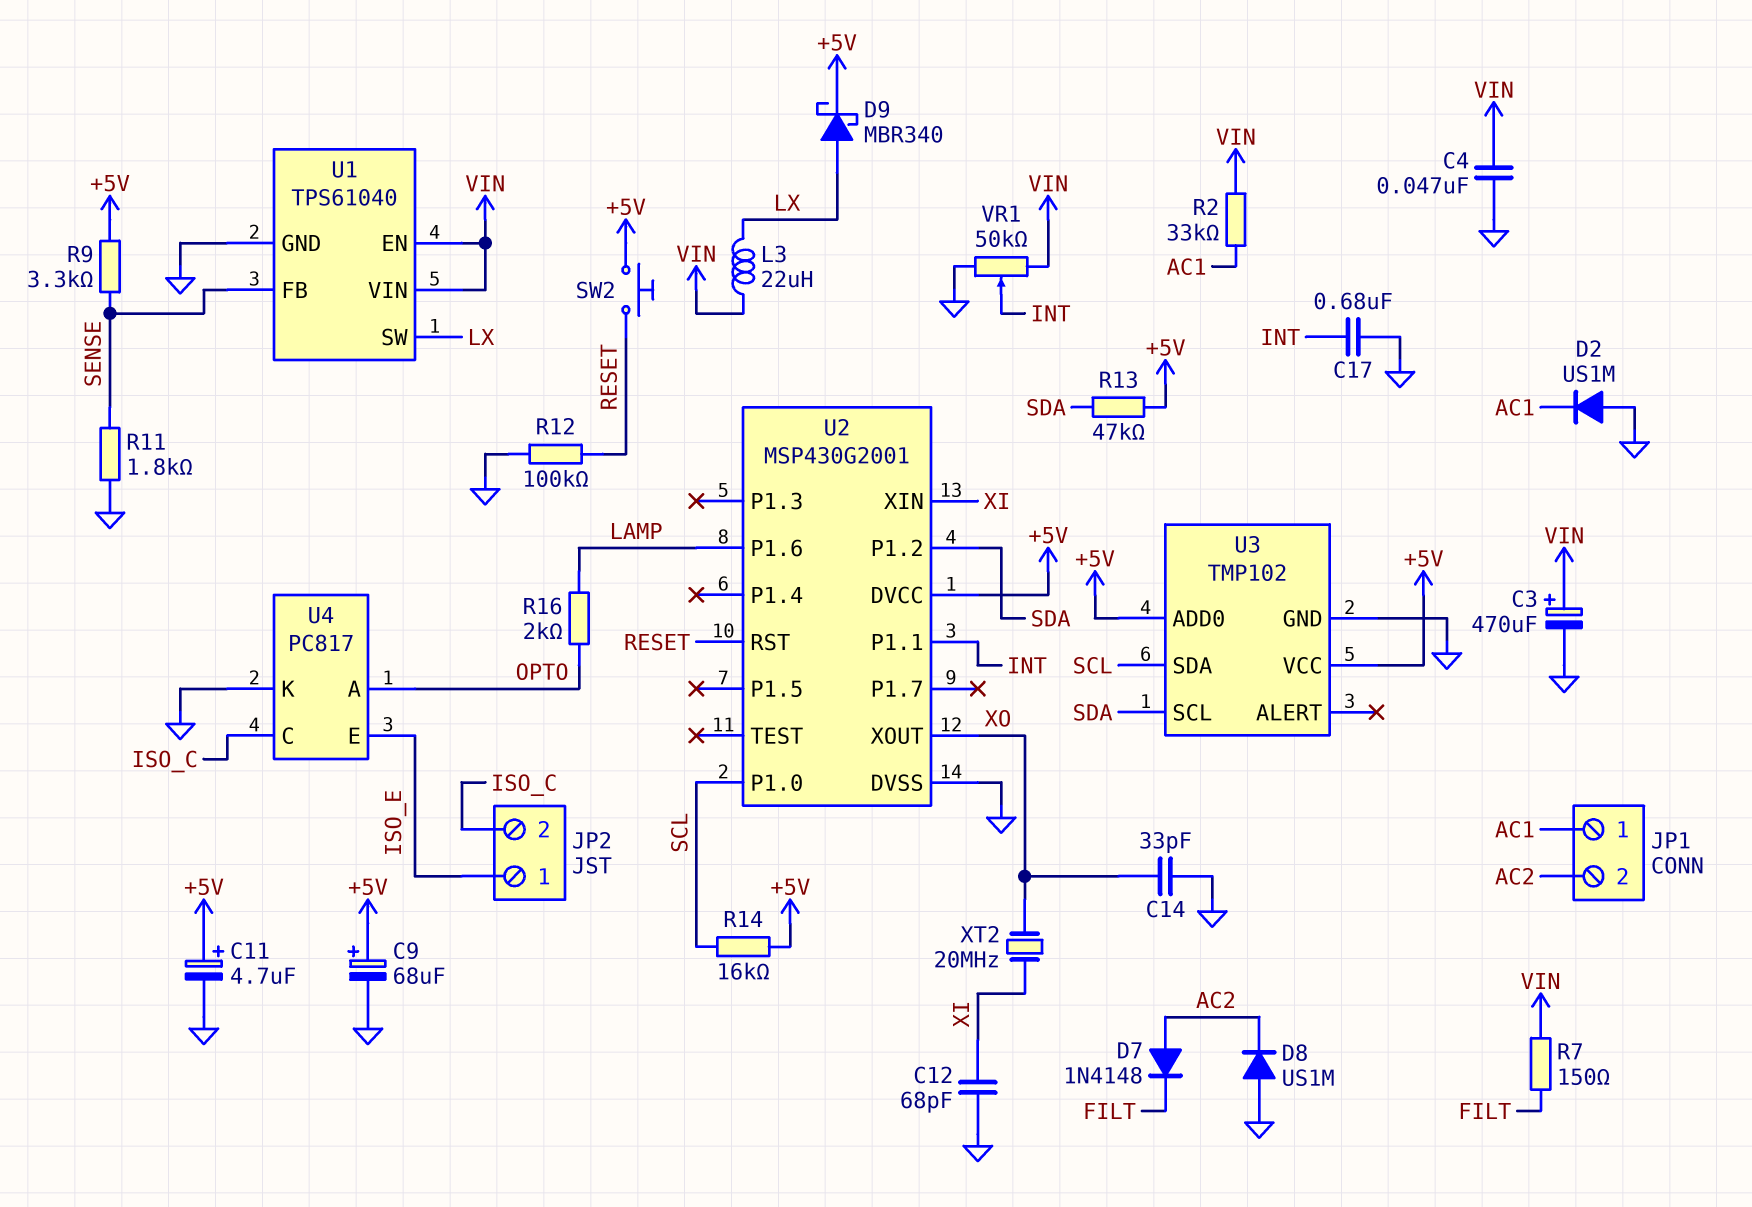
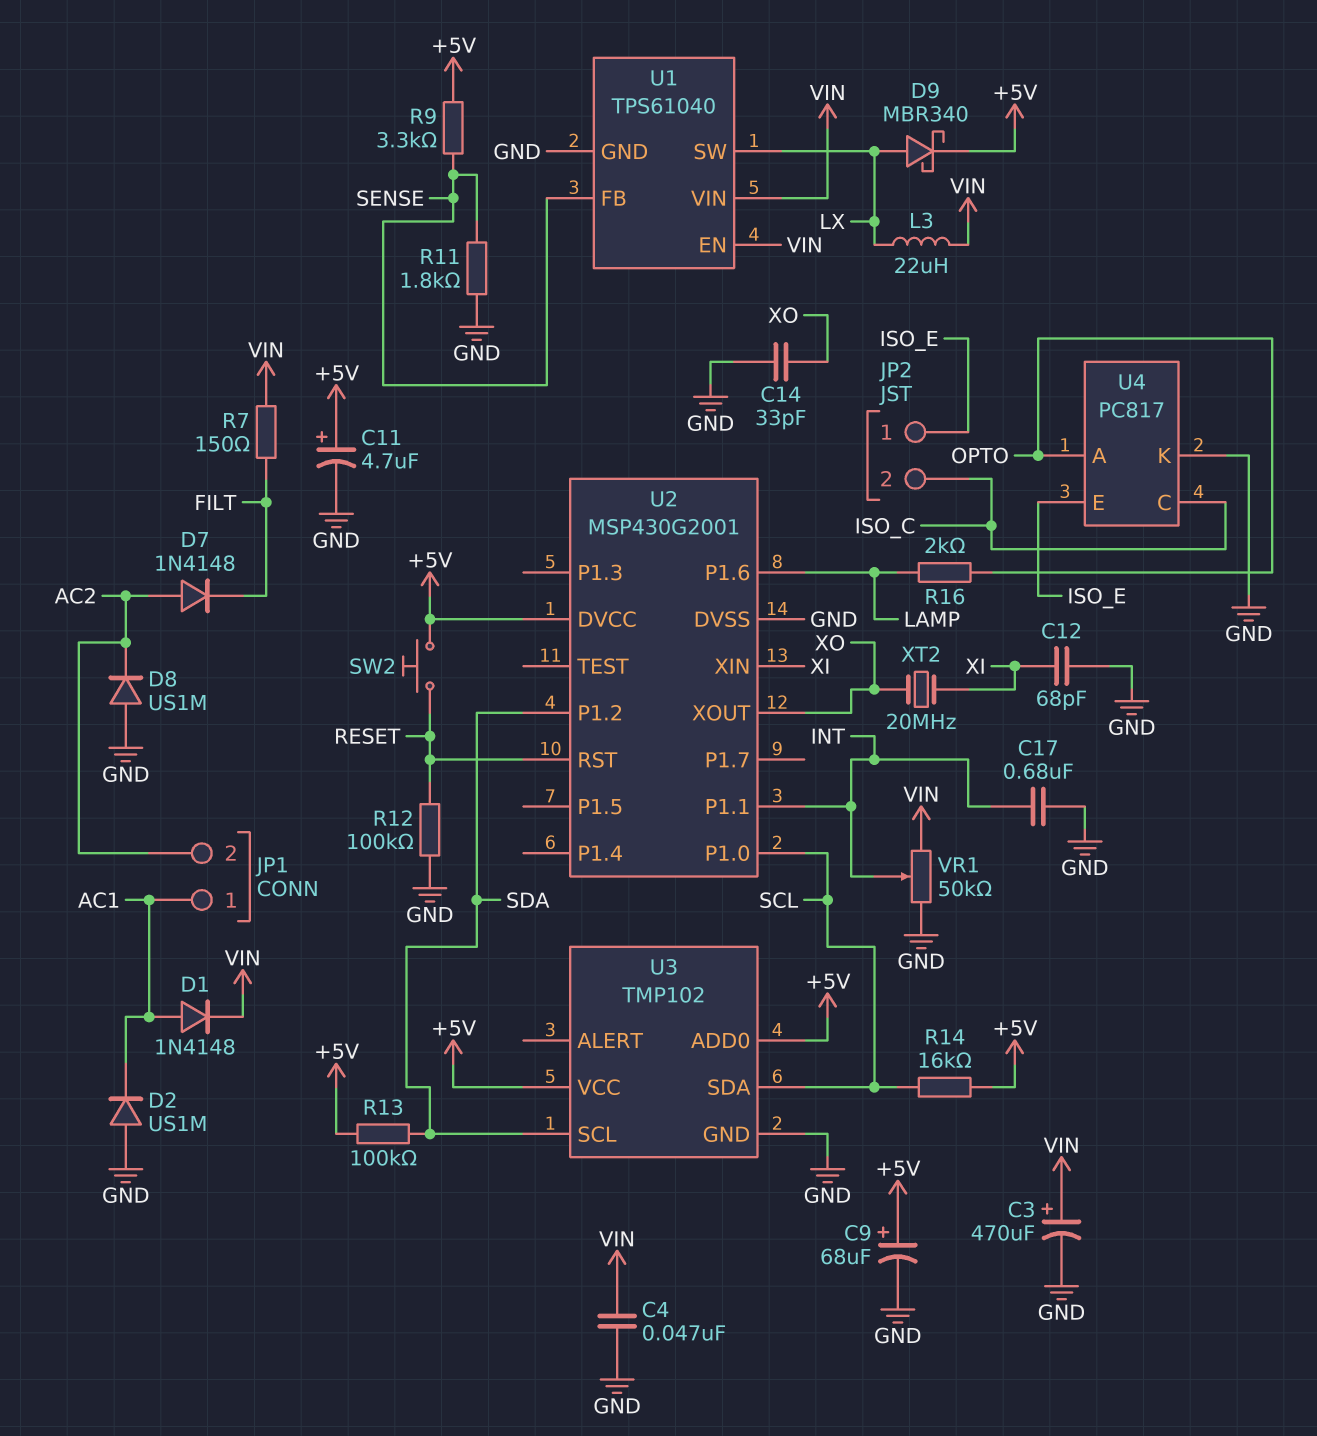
D1: none -> diode 1N4148 (A AC1, K VIN)
R2: 33k (AC1, VIN) -> none
R13: 47k (+5V, SDA) -> 100k (+5V, SDA)

